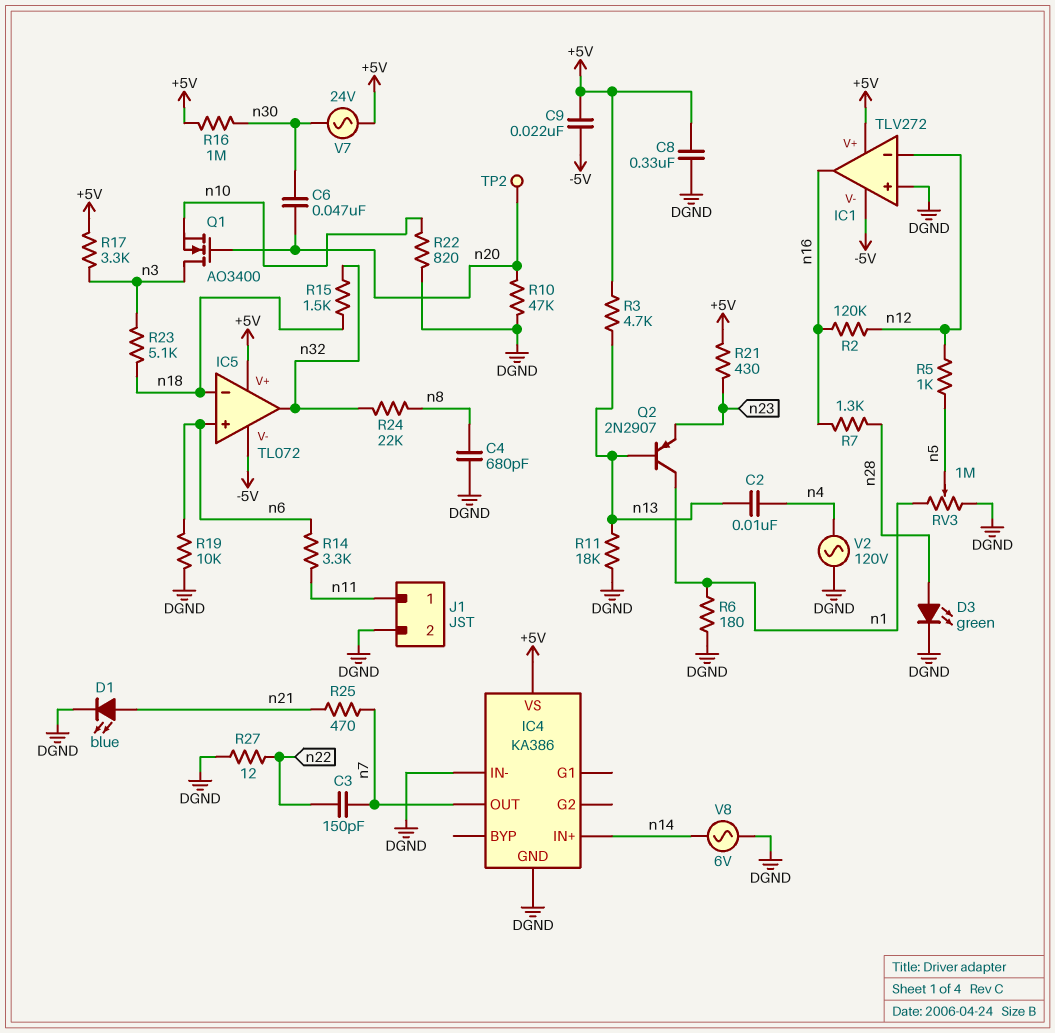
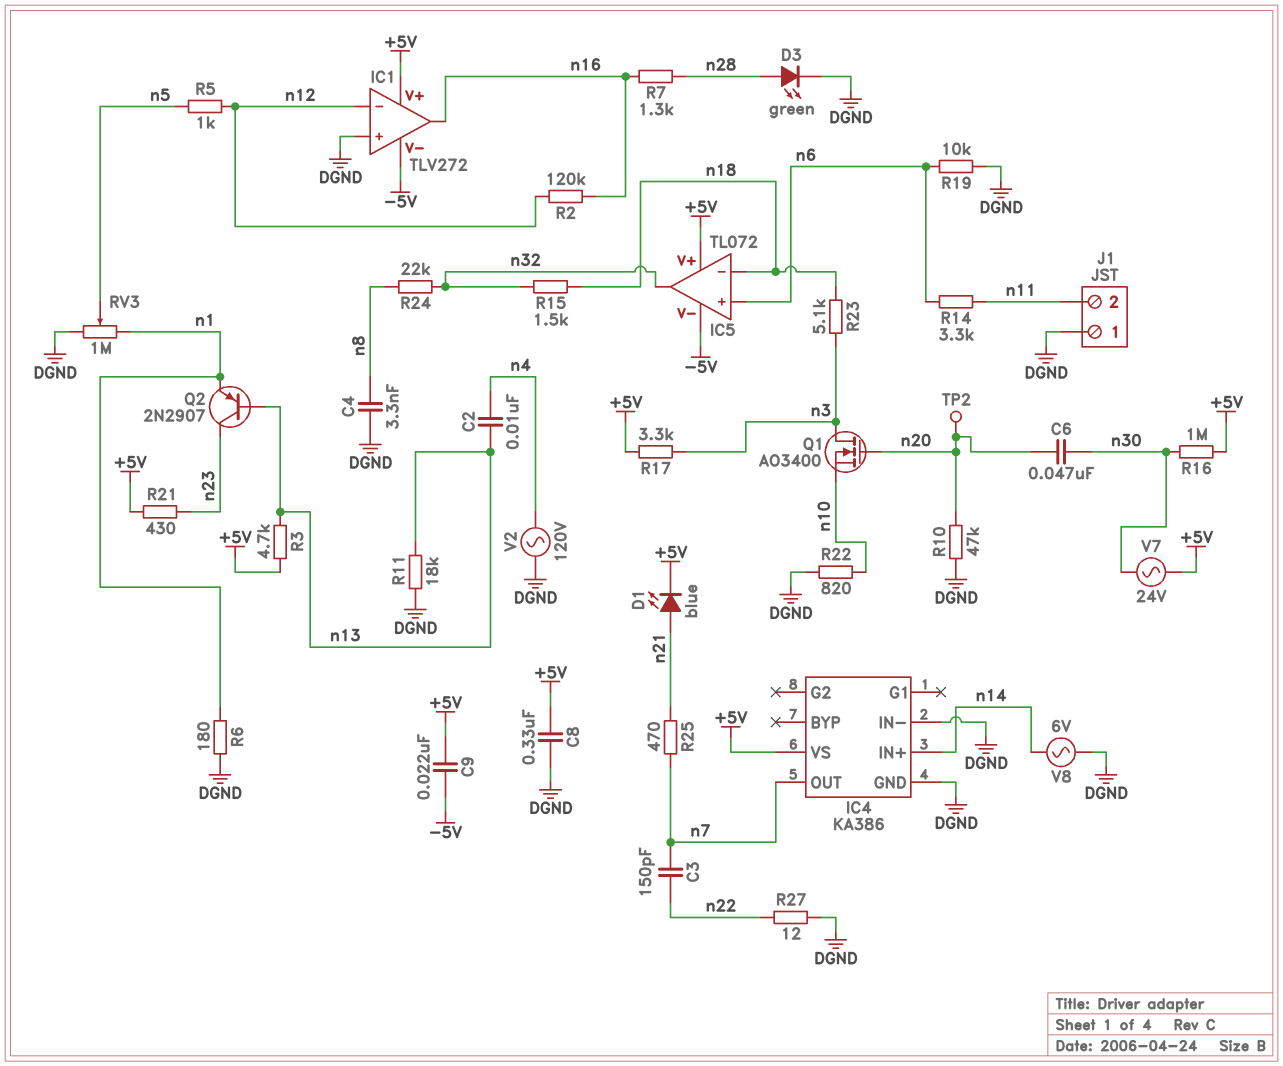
C4: 680pF (DGND, n8) -> 3.3nF (DGND, n8)
D1: LED blue (A n21, K DGND) -> LED blue (A n21, K +5V)
J1 pin 1: n11 -> DGND
J1 pin 2: DGND -> n11
Q2: PNP 2N2907 (B n13, C n1, E n23) -> PNP 2N2907 (B n13, C n23, E n1)

